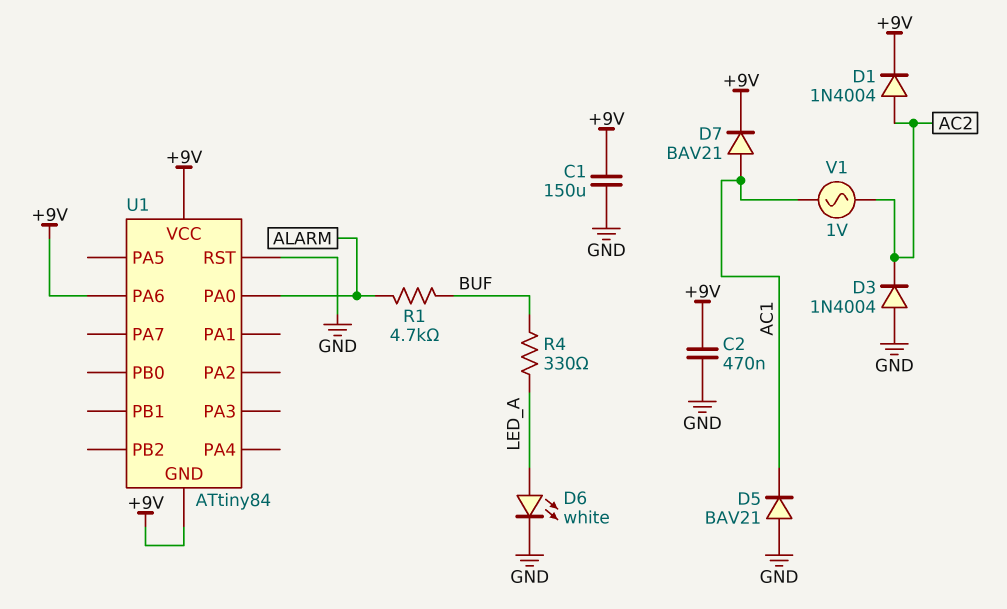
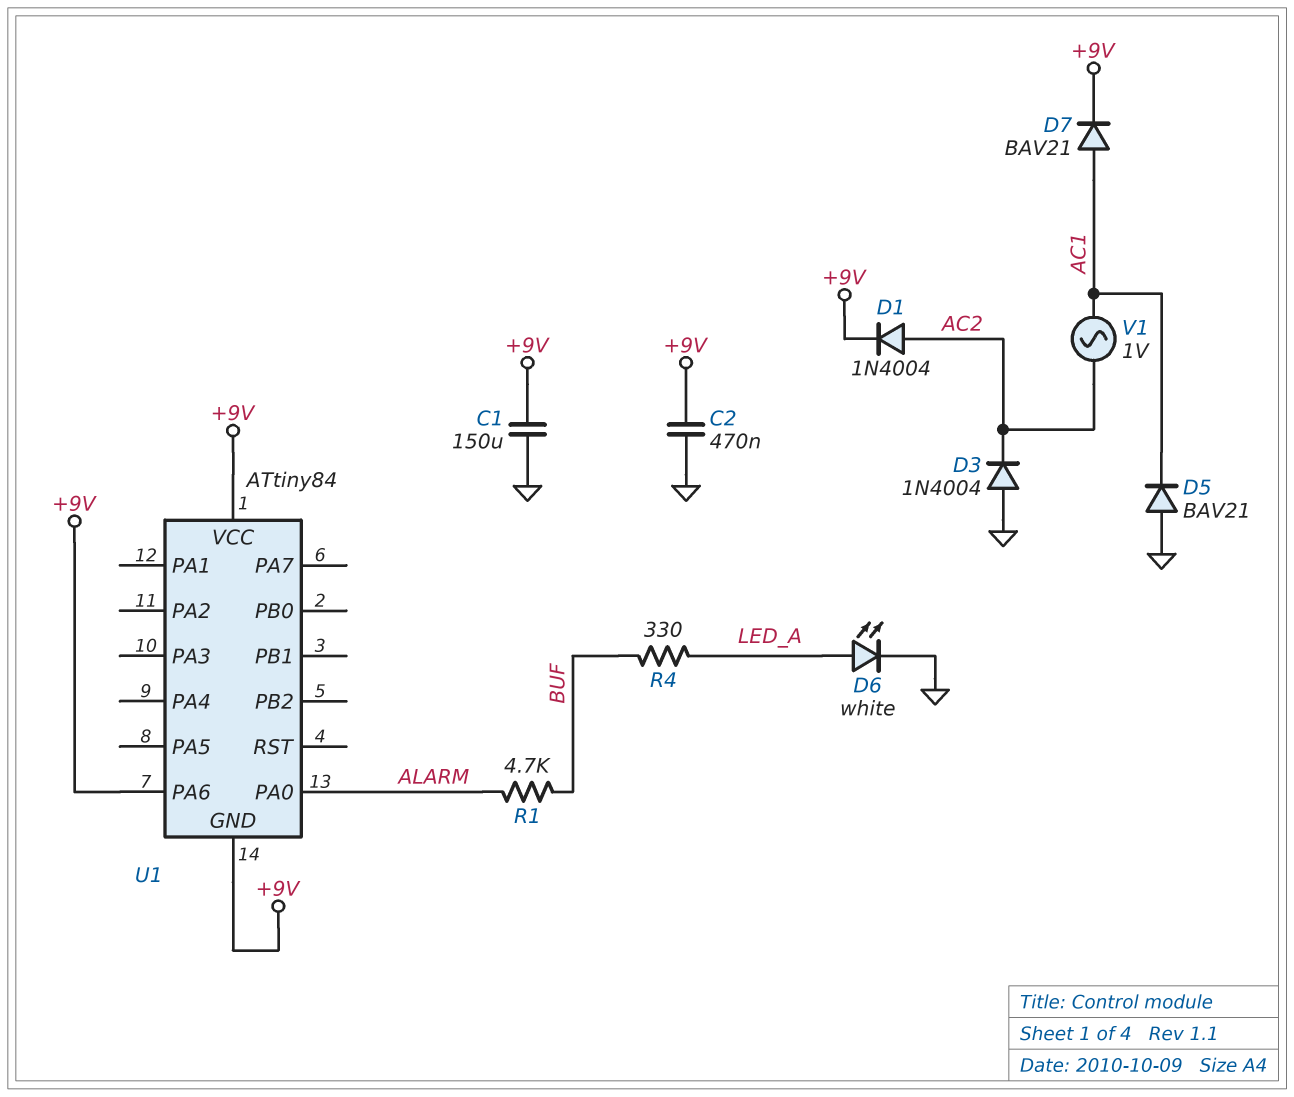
U1 pin RST: GND -> none

